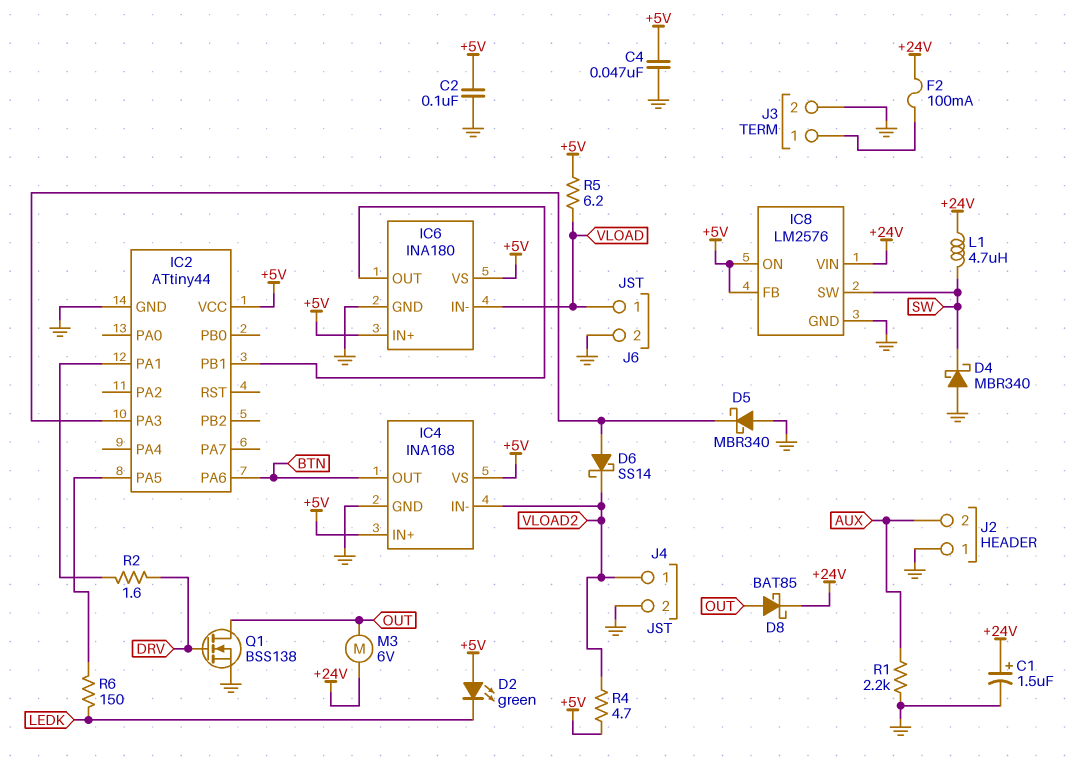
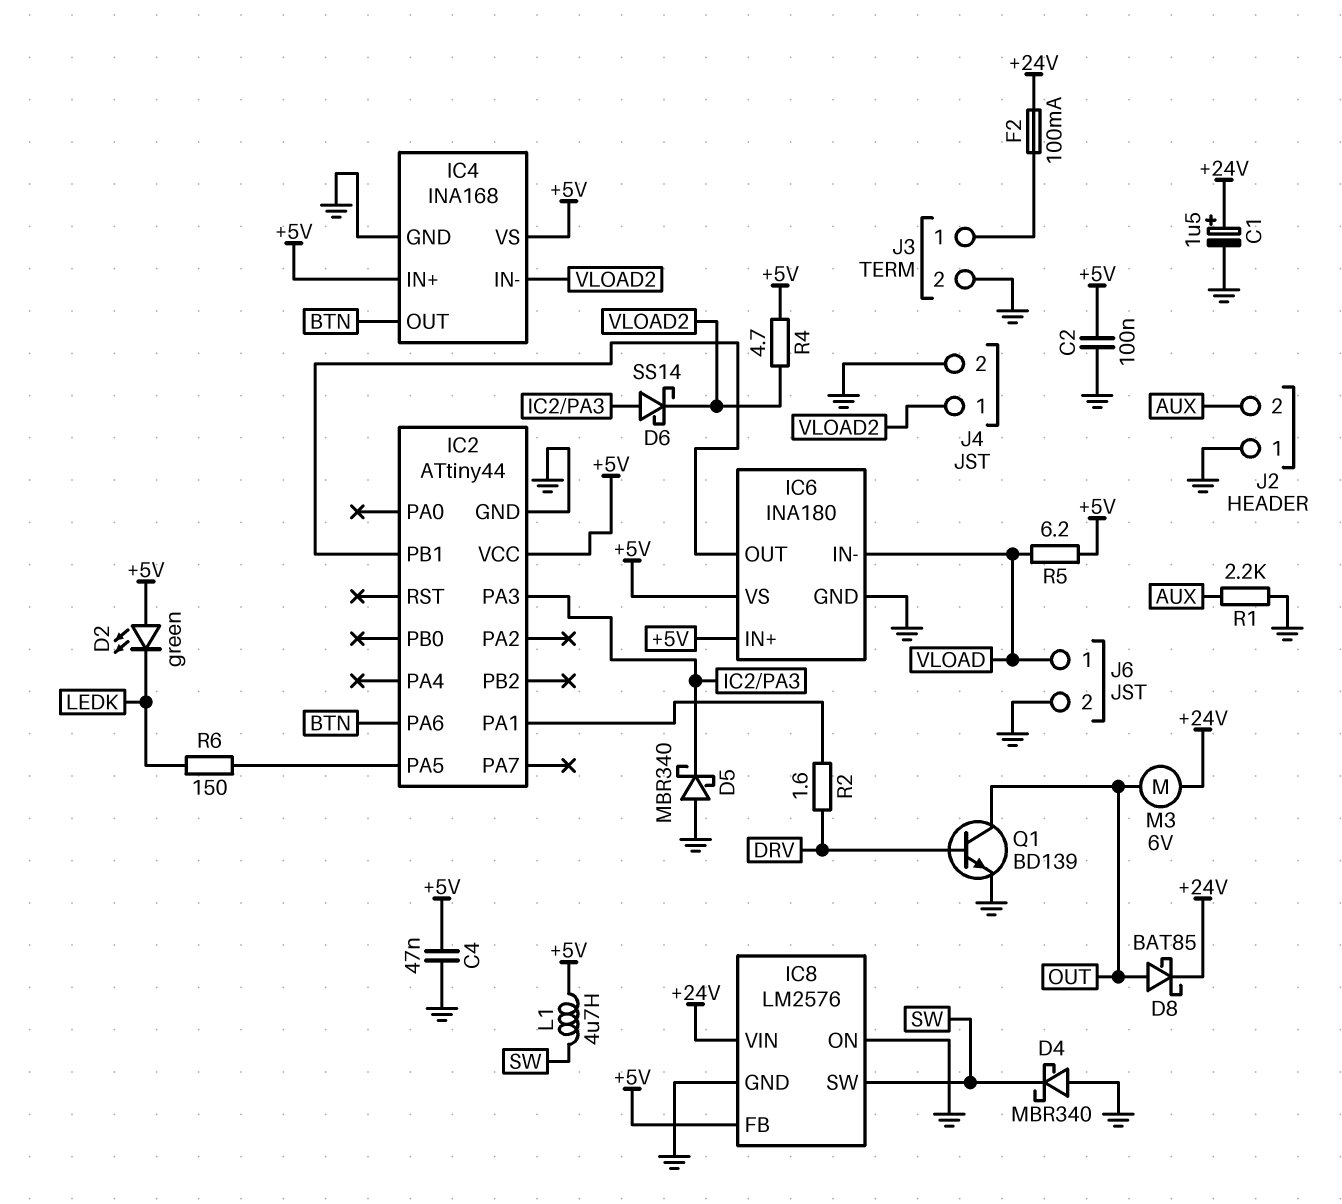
IC8 pin ON: +5V -> GND
L1: 4.7uH (+24V, SW) -> 4.7uH (+5V, SW)
Q1: NMOS BSS138 (G DRV, D OUT, S GND) -> NPN BD139 (B DRV, C OUT, E GND)

